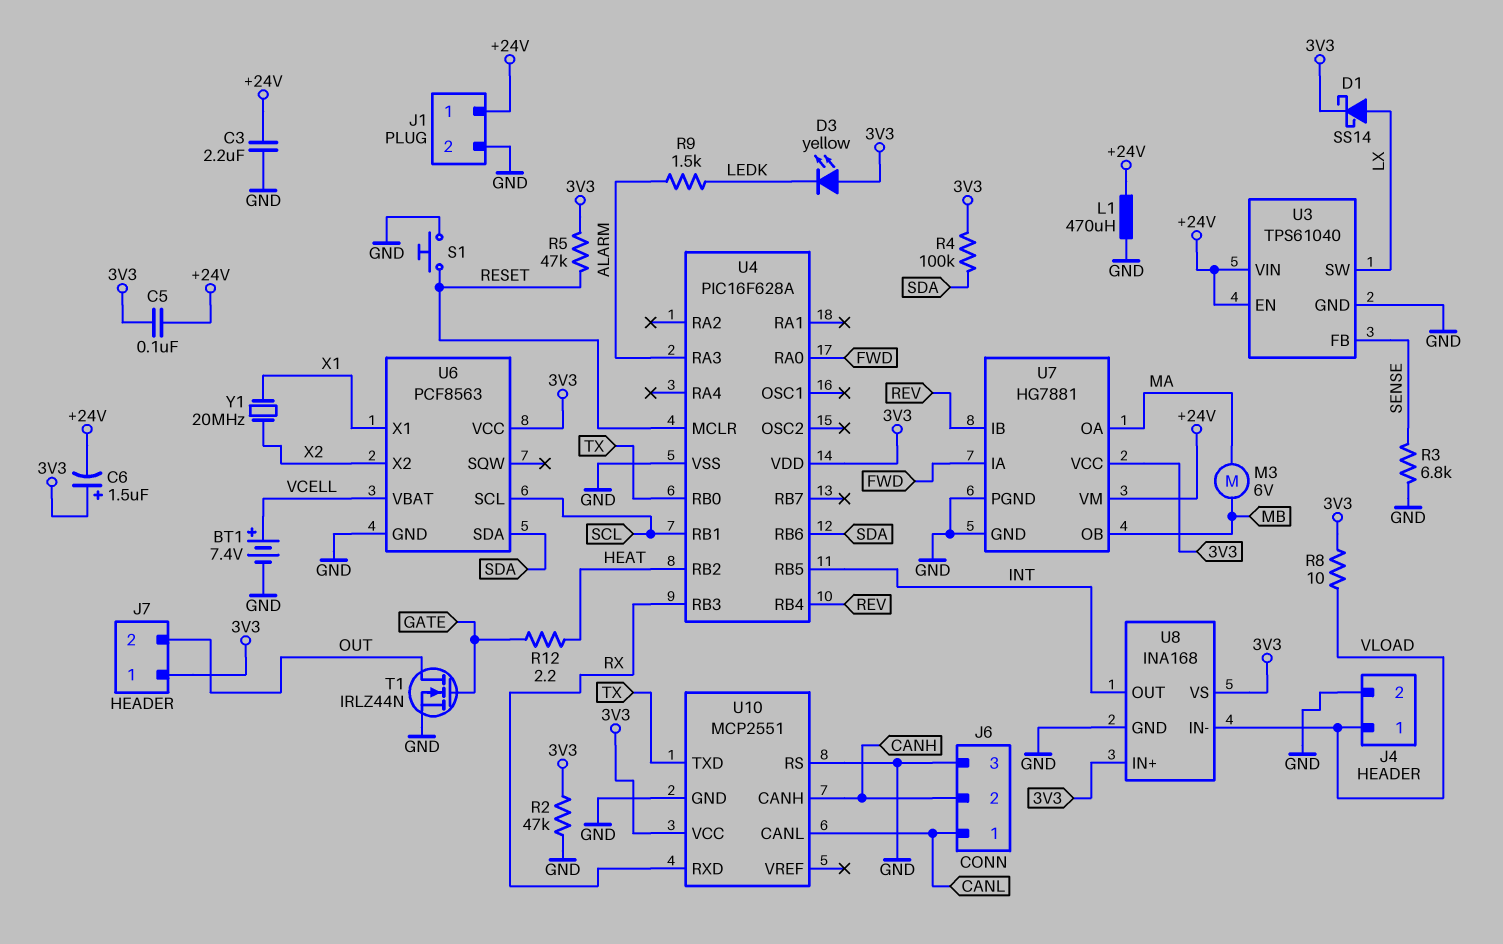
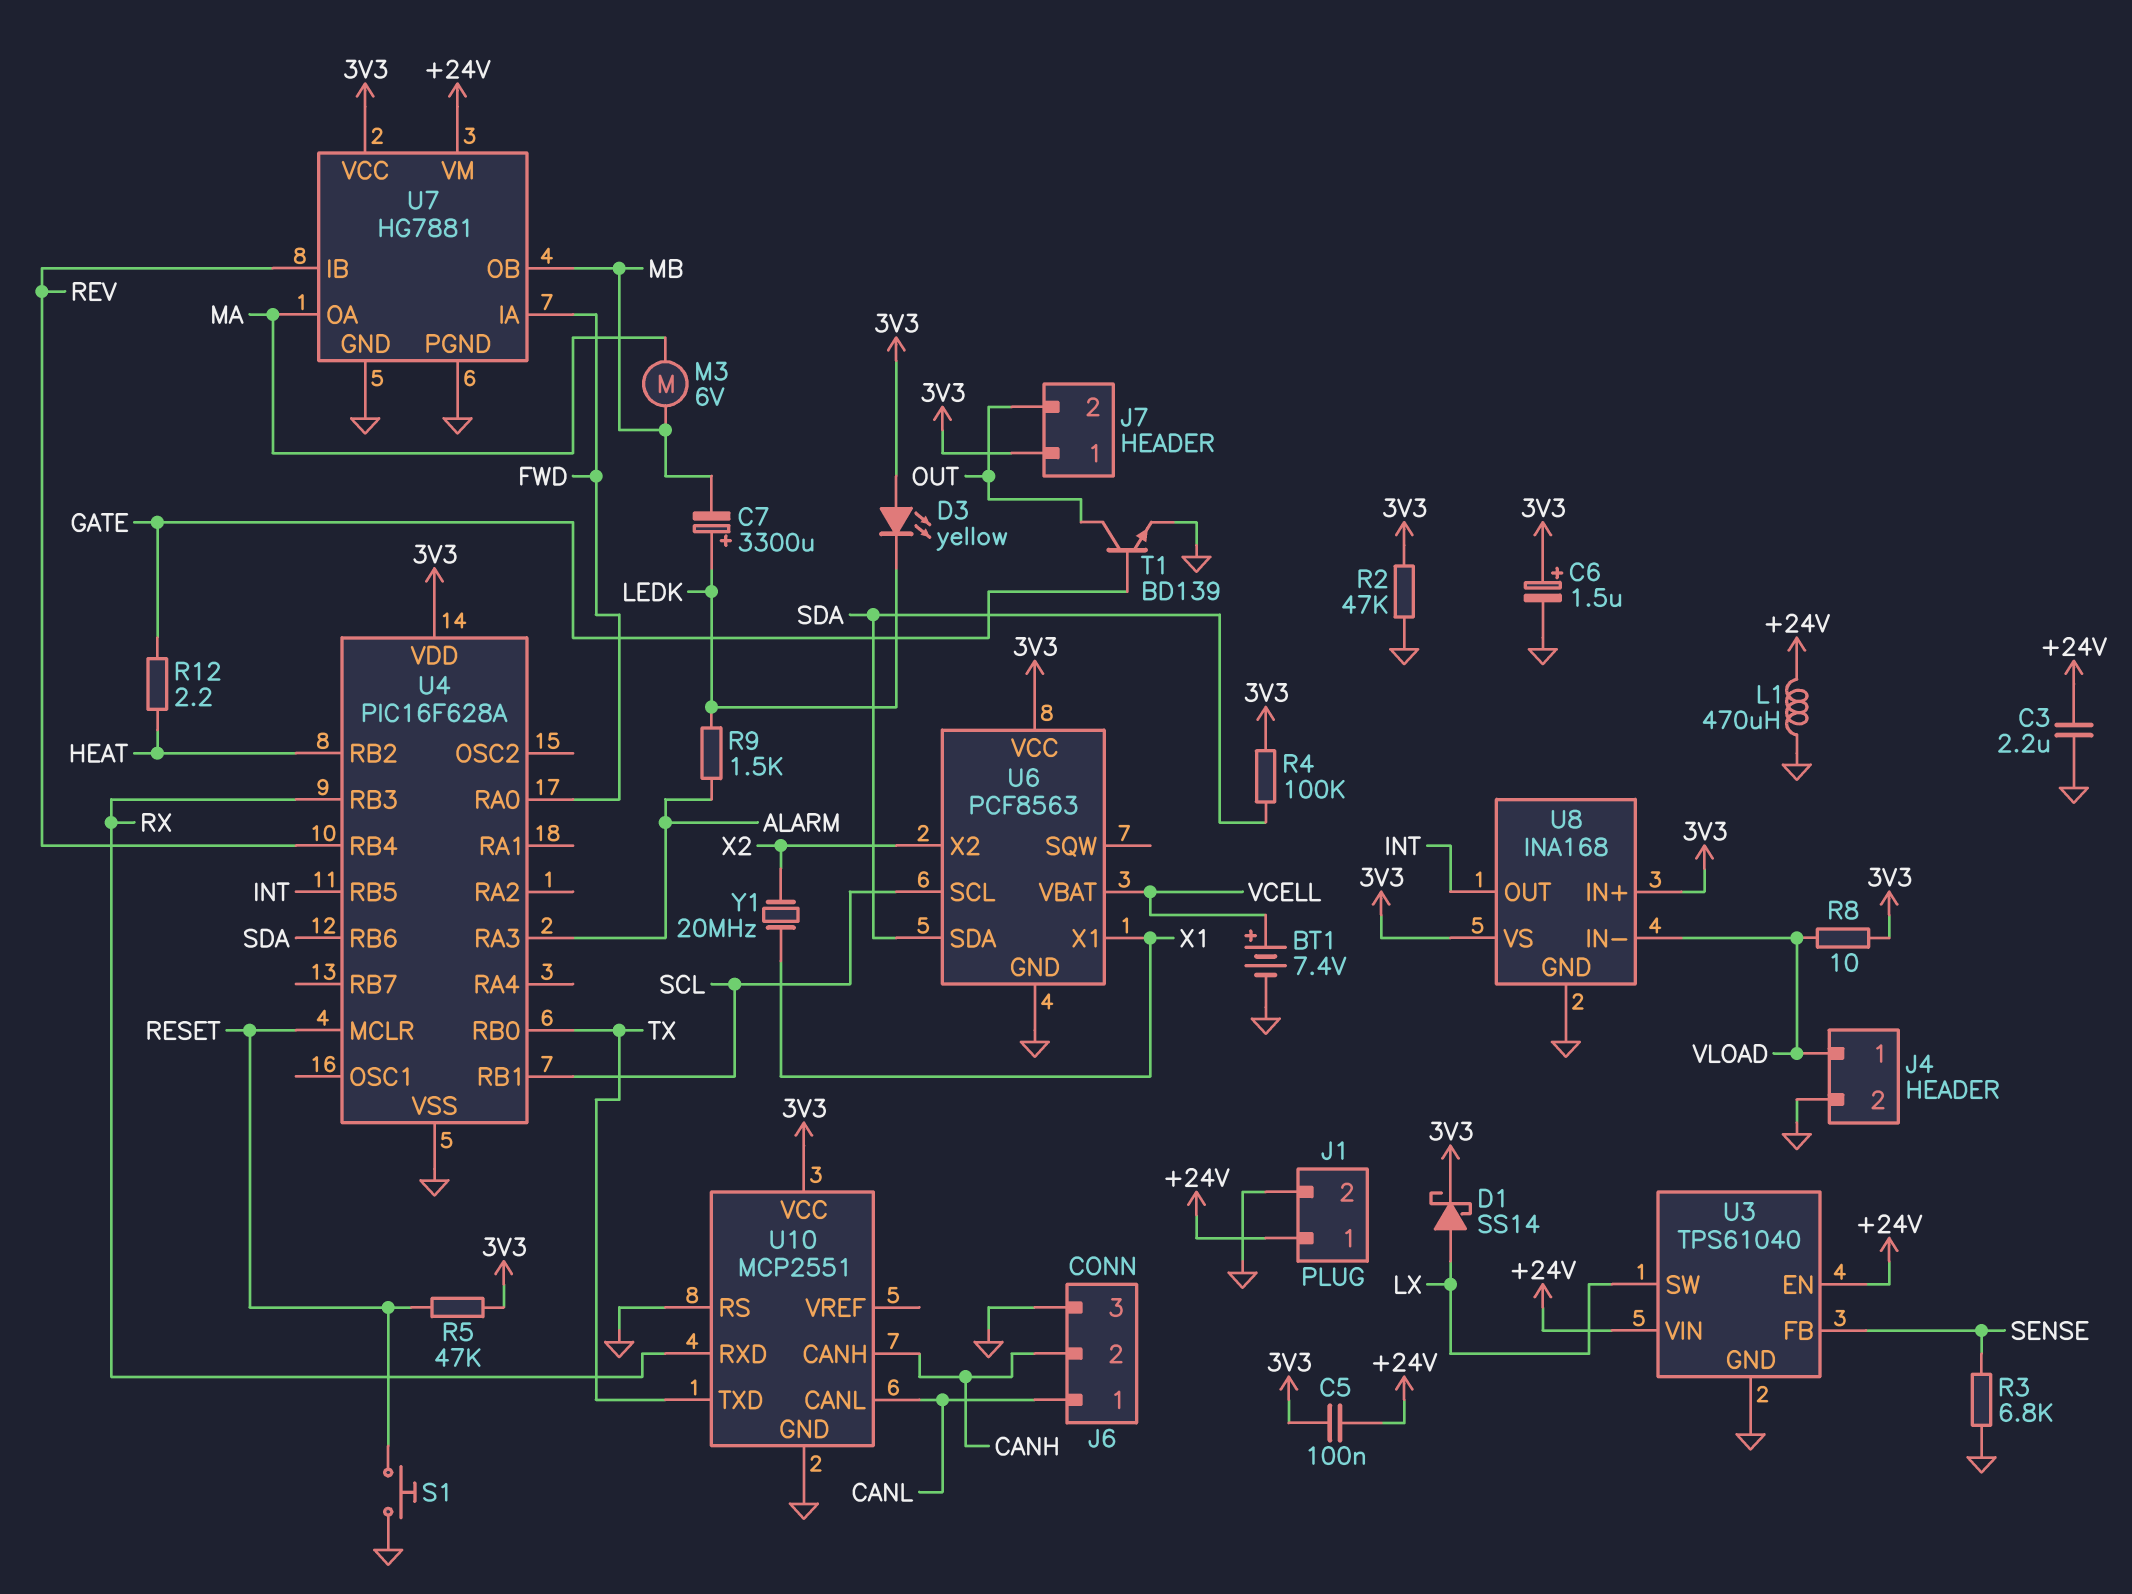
C6: 1.5uF (plus 3V3, minus +24V) -> 1.5uF (plus 3V3, minus GND)
C7: none -> 3300uF (plus LEDK, minus MB)
T1: NMOS IRLZ44N (G GATE, D OUT, S GND) -> NPN BD139 (B GATE, C OUT, E GND)

